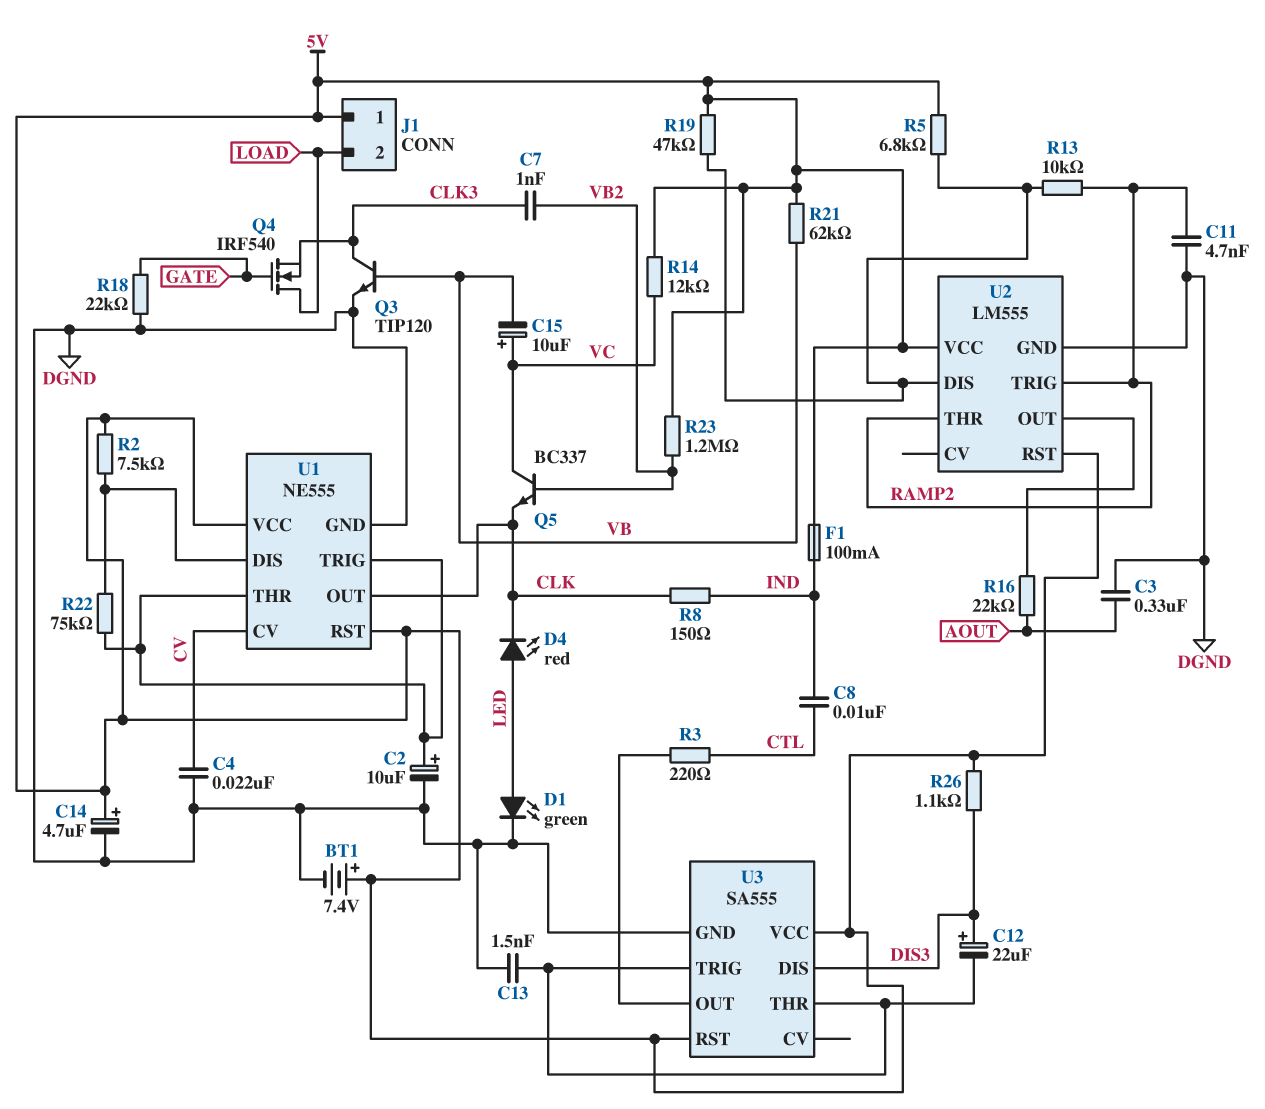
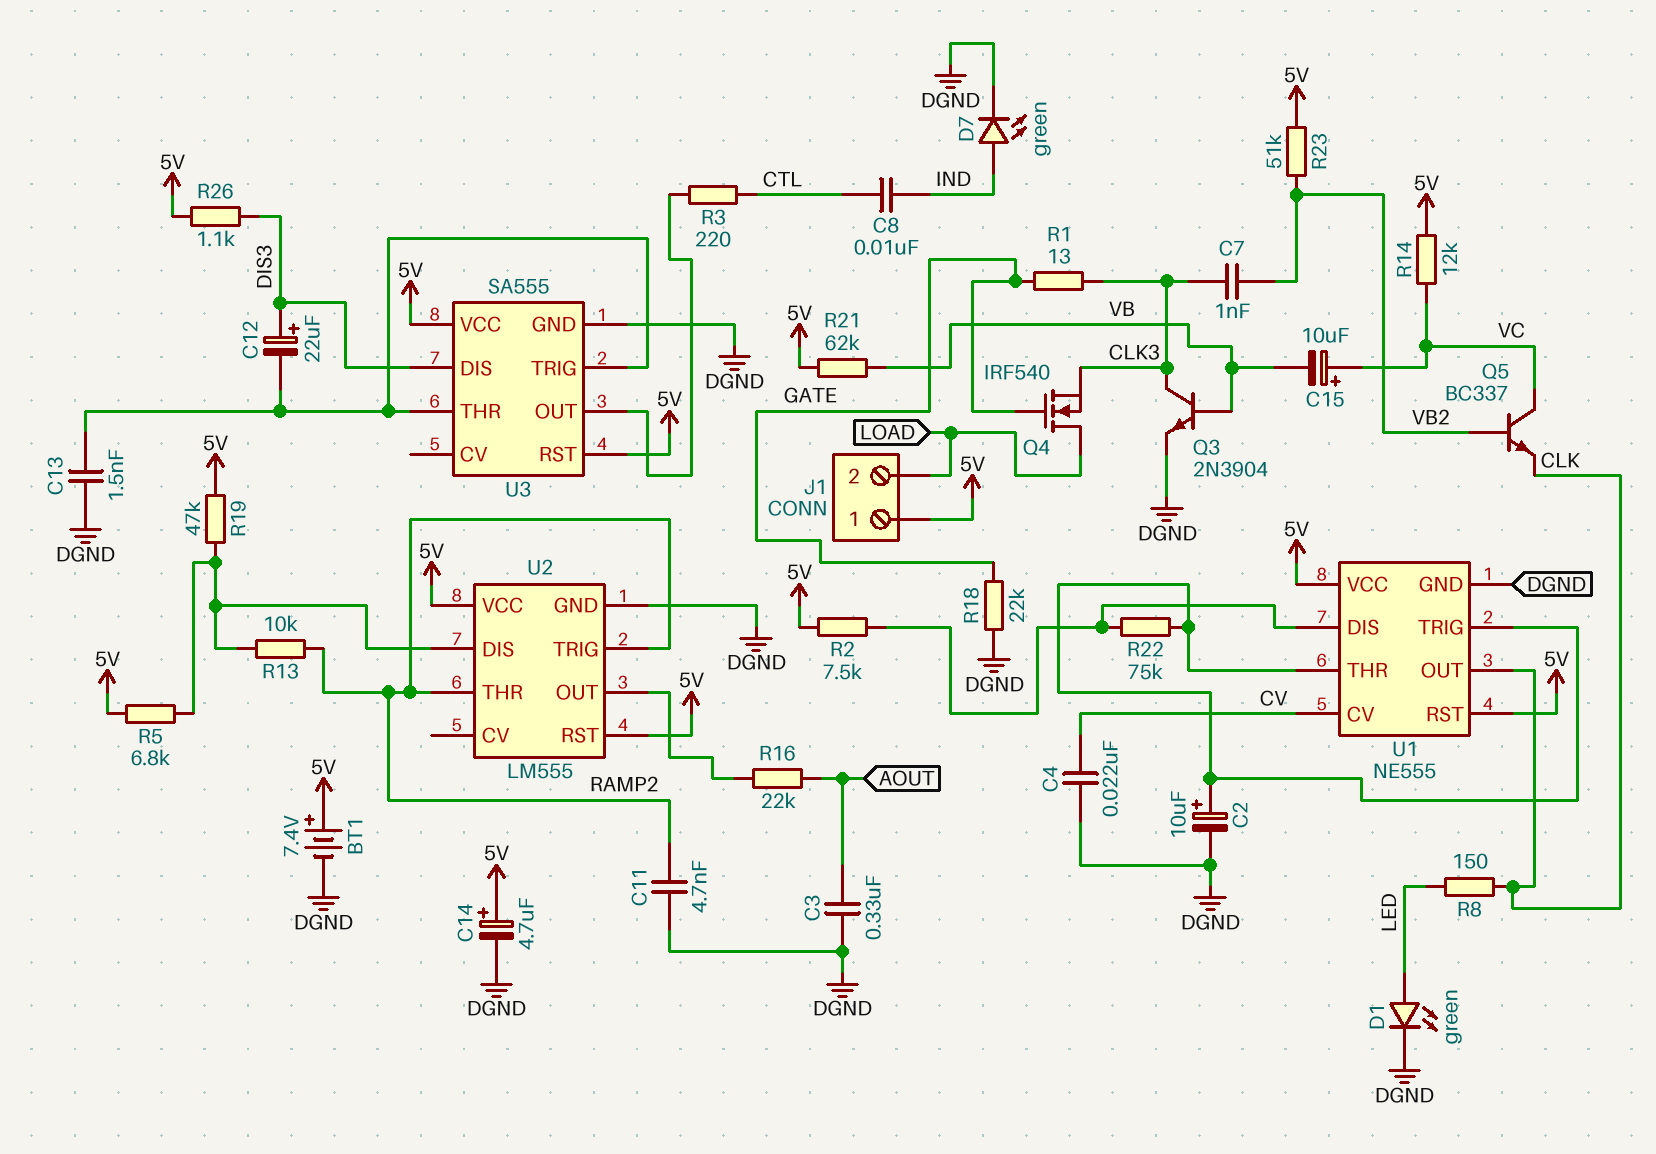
D4: LED red (A LED, K CLK) -> none
D7: none -> LED green (A IND, K DGND)
F1: 100mA (5V, IND) -> none
Q3: NPN TIP120 (B VB, C CLK3, E DGND) -> NPN 2N3904 (B VB, C CLK3, E DGND)
R1: none -> 13 (CLK3, GATE)
R8: 150 (CLK, IND) -> 150 (CLK, LED)
R23: 1.2M (5V, VB2) -> 51k (5V, VB2)

